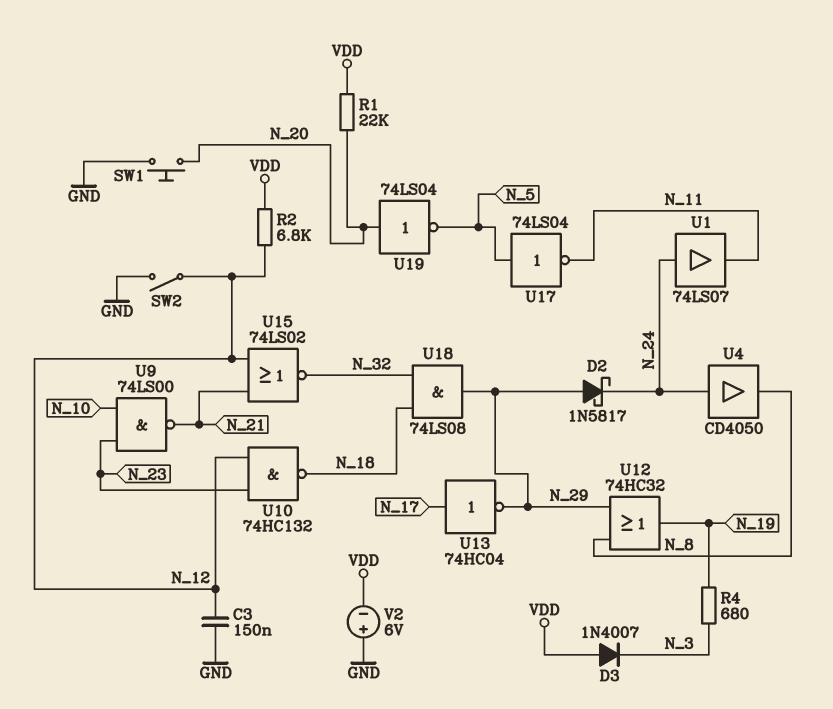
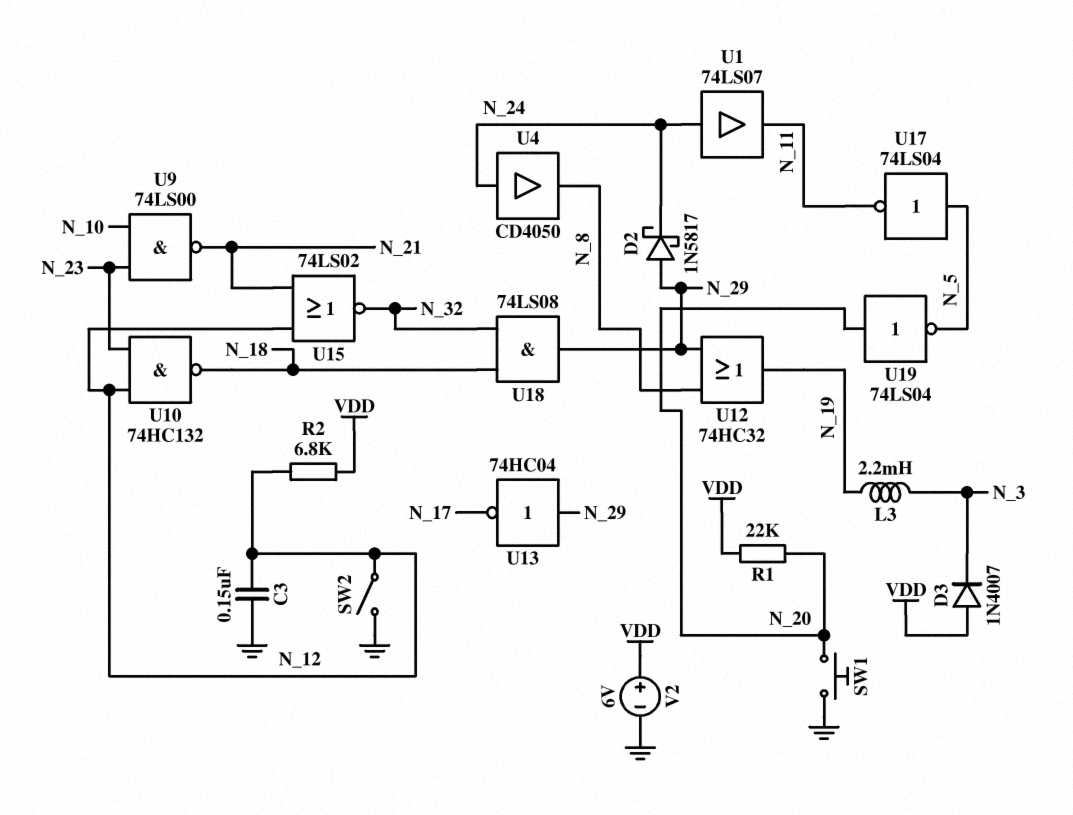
L3: none -> 2.2mH (N_3, N_19)
R4: 680 (N_3, N_19) -> none
U13: NOT 74HC04 (in N_17, out N_29) -> NOT 74HC04 (in N_29, out N_17)
V2: 6V (plus GND, minus VDD) -> 6V (plus VDD, minus GND)

